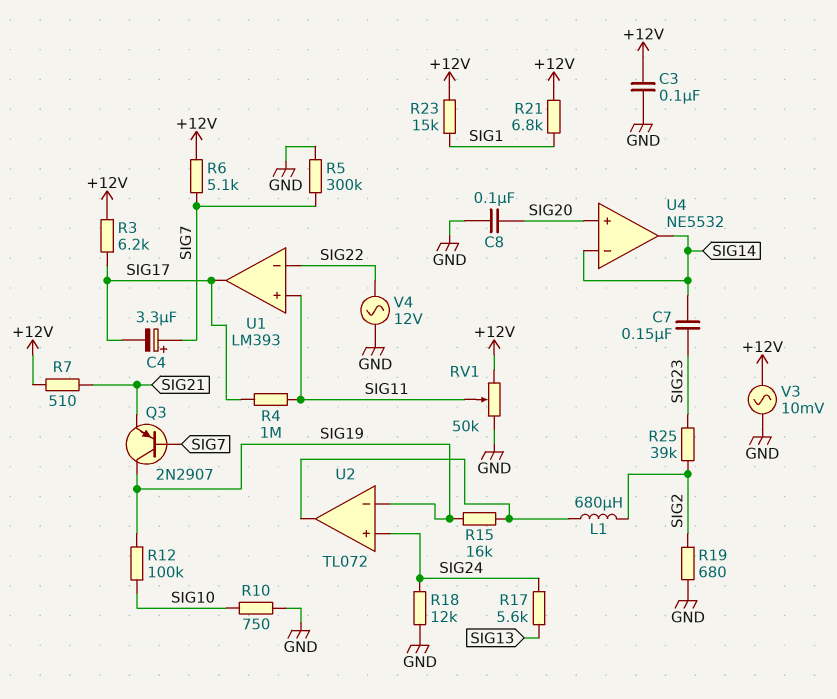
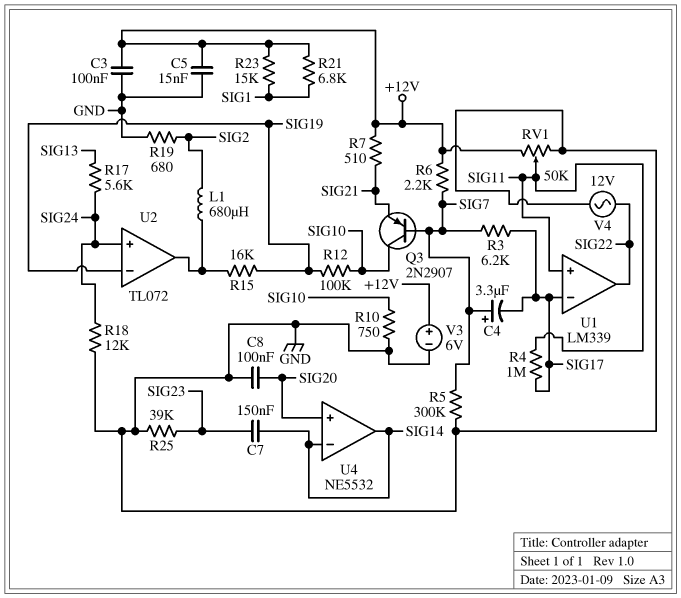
C5: none -> 15nF (+12V, GND)
Q3: PNP 2N2907 (B SIG7, C SIG19, E SIG21) -> PNP 2N2907 (B SIG7, C SIG10, E SIG21)
R3: 6.2k (+12V, SIG17) -> 6.2k (SIG7, SIG17)
R6: 5.1k (+12V, SIG7) -> 2.2k (+12V, SIG7)
R25: 39k (SIG2, SIG23) -> 39k (GND, SIG23)
U1: LM393 -> LM339
U1 pin in-: SIG22 -> SIG17
U1 pin out: SIG17 -> SIG22
V3: AC 10mV (+12V, GND) -> 6V (plus +12V, minus GND)

